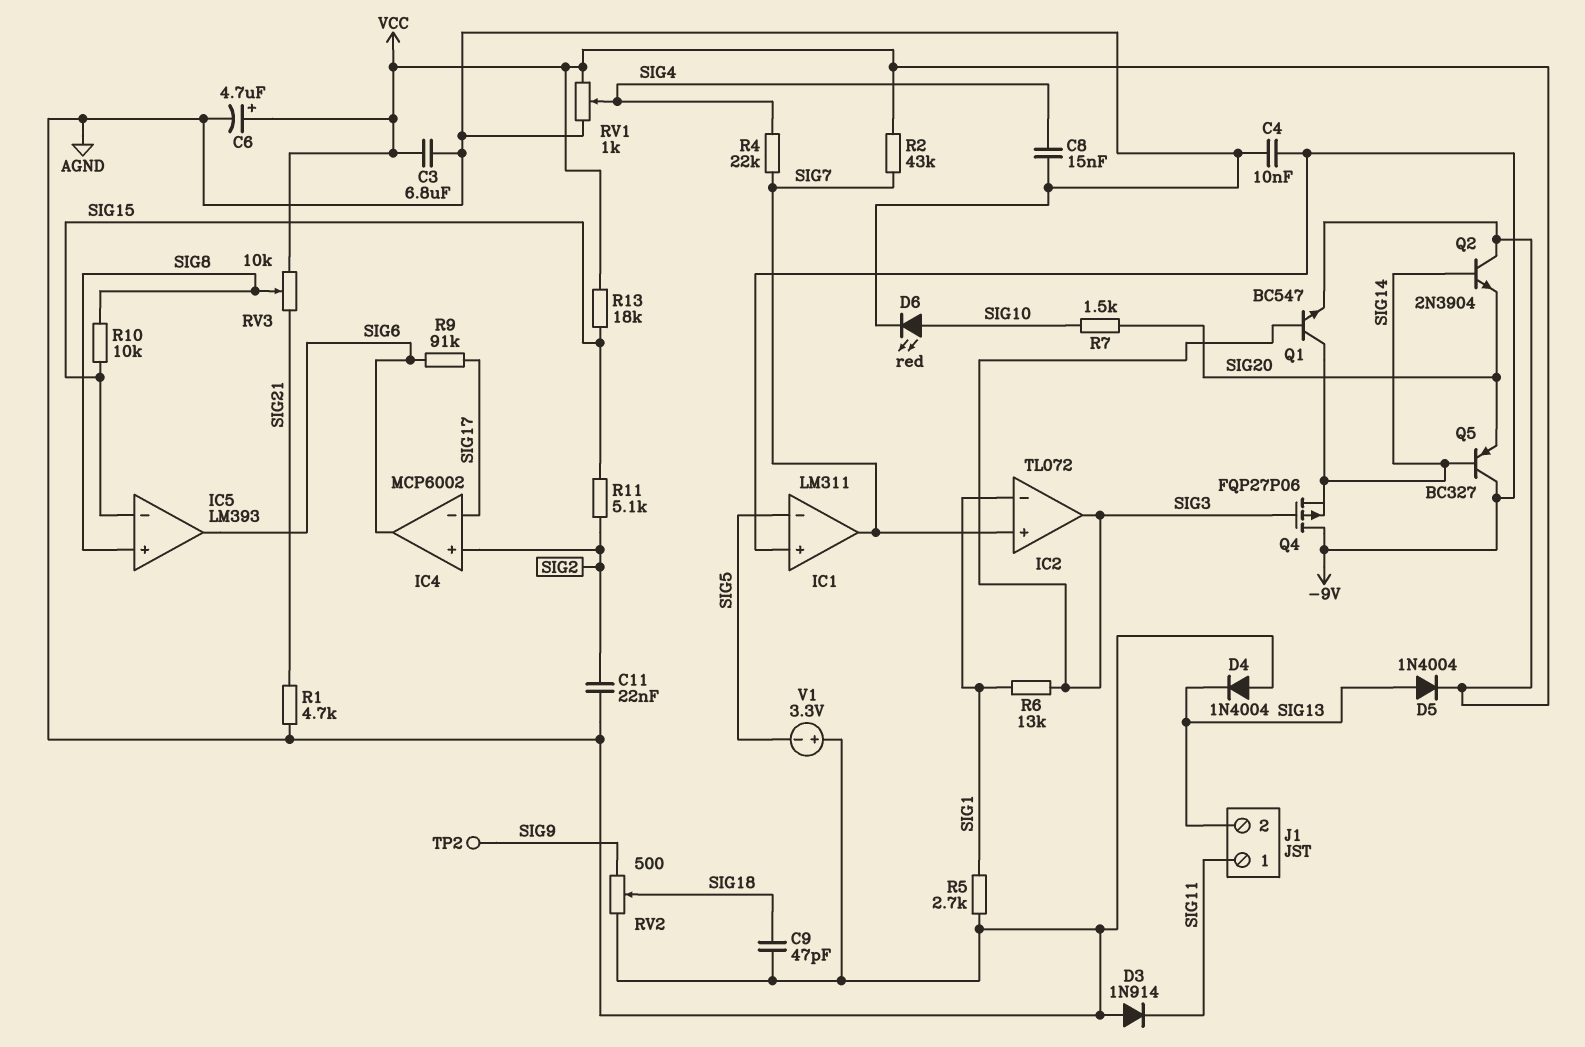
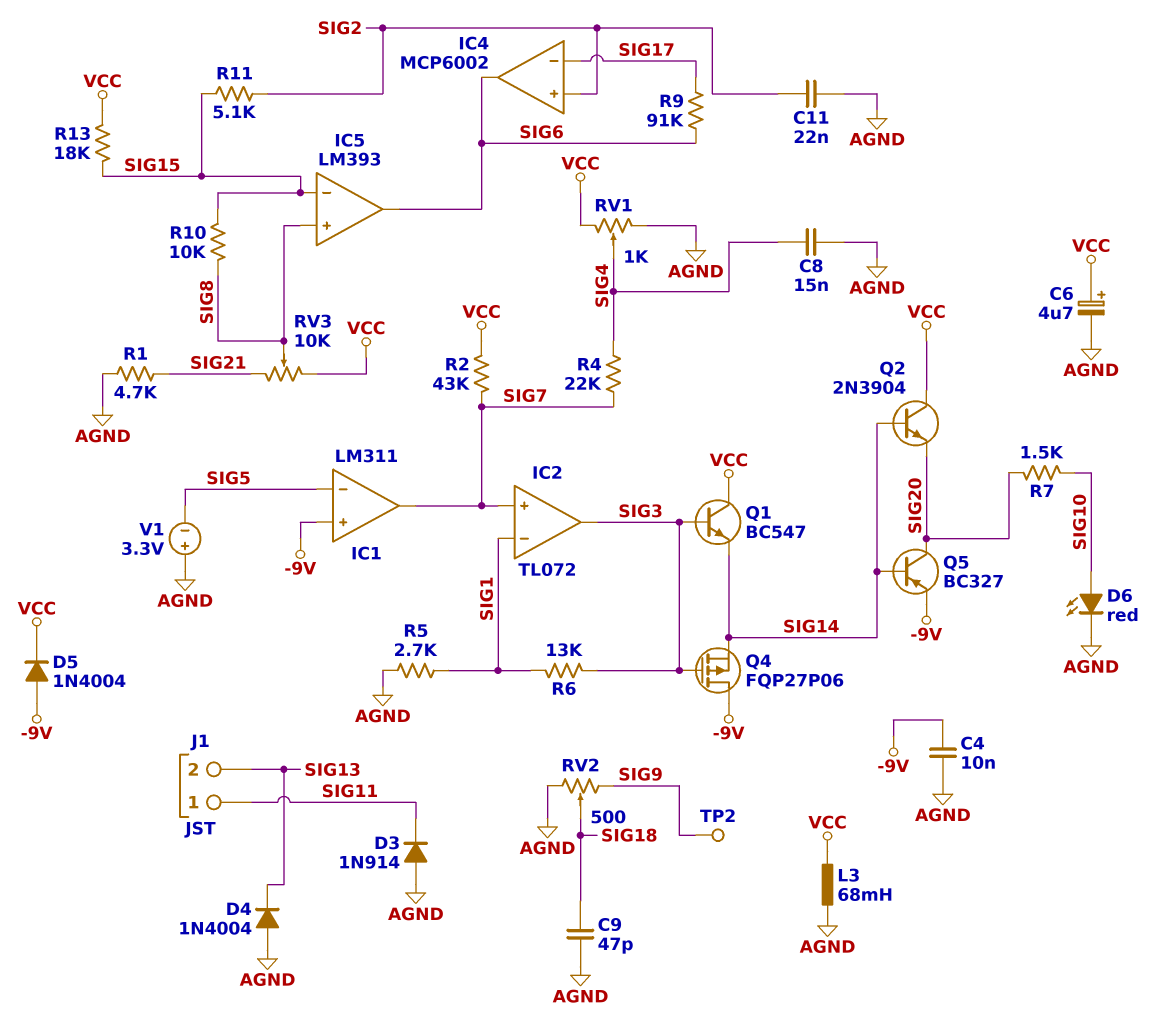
C3: 6.8uF (AGND, VCC) -> none
D5: diode 1N4004 (A SIG13, K VCC) -> diode 1N4004 (A -9V, K VCC)
L3: none -> 68mH (AGND, VCC)
Q1: NPN BC547 (B SIG3, C SIG14, E VCC) -> NPN BC547 (B SIG3, C VCC, E SIG14)
Q5: PNP BC327 (B SIG14, C -9V, E SIG20) -> PNP BC327 (B SIG14, C SIG20, E -9V)

